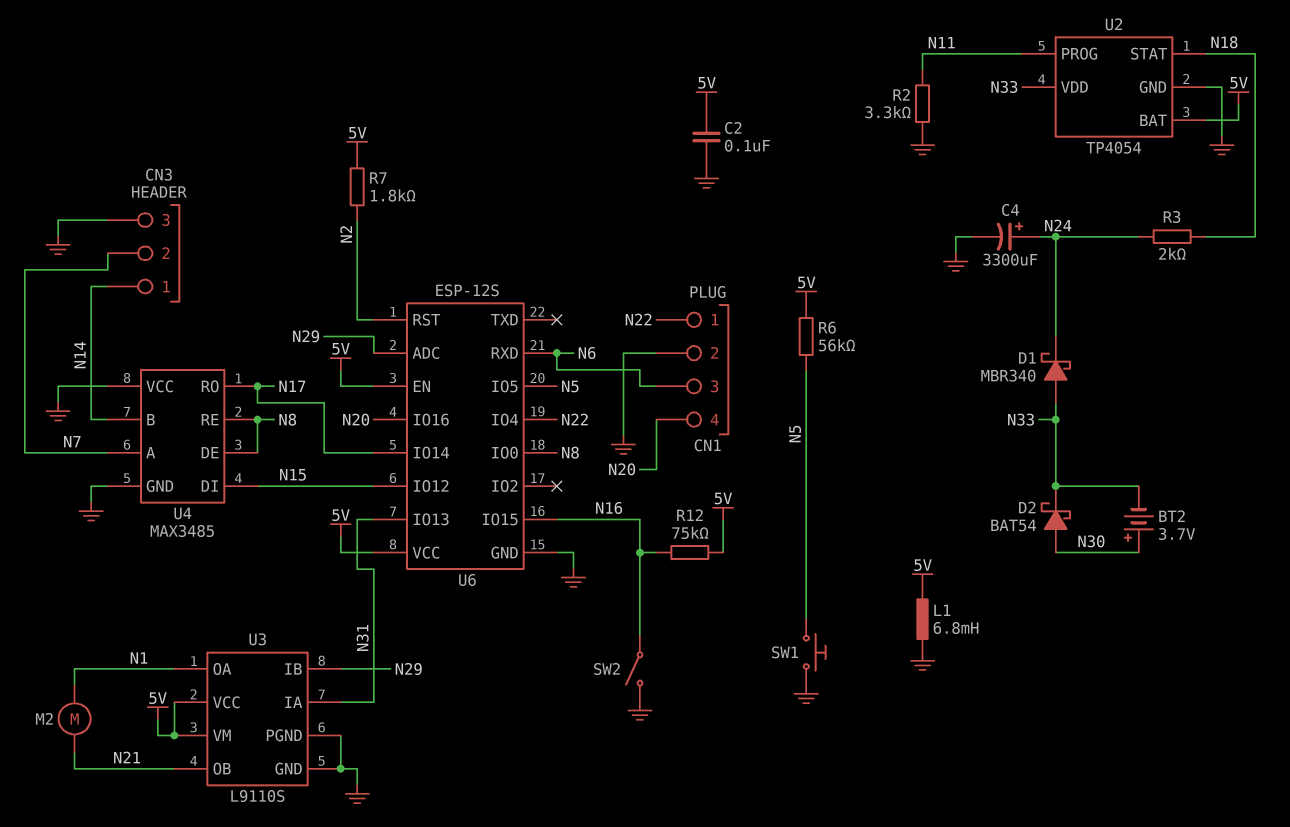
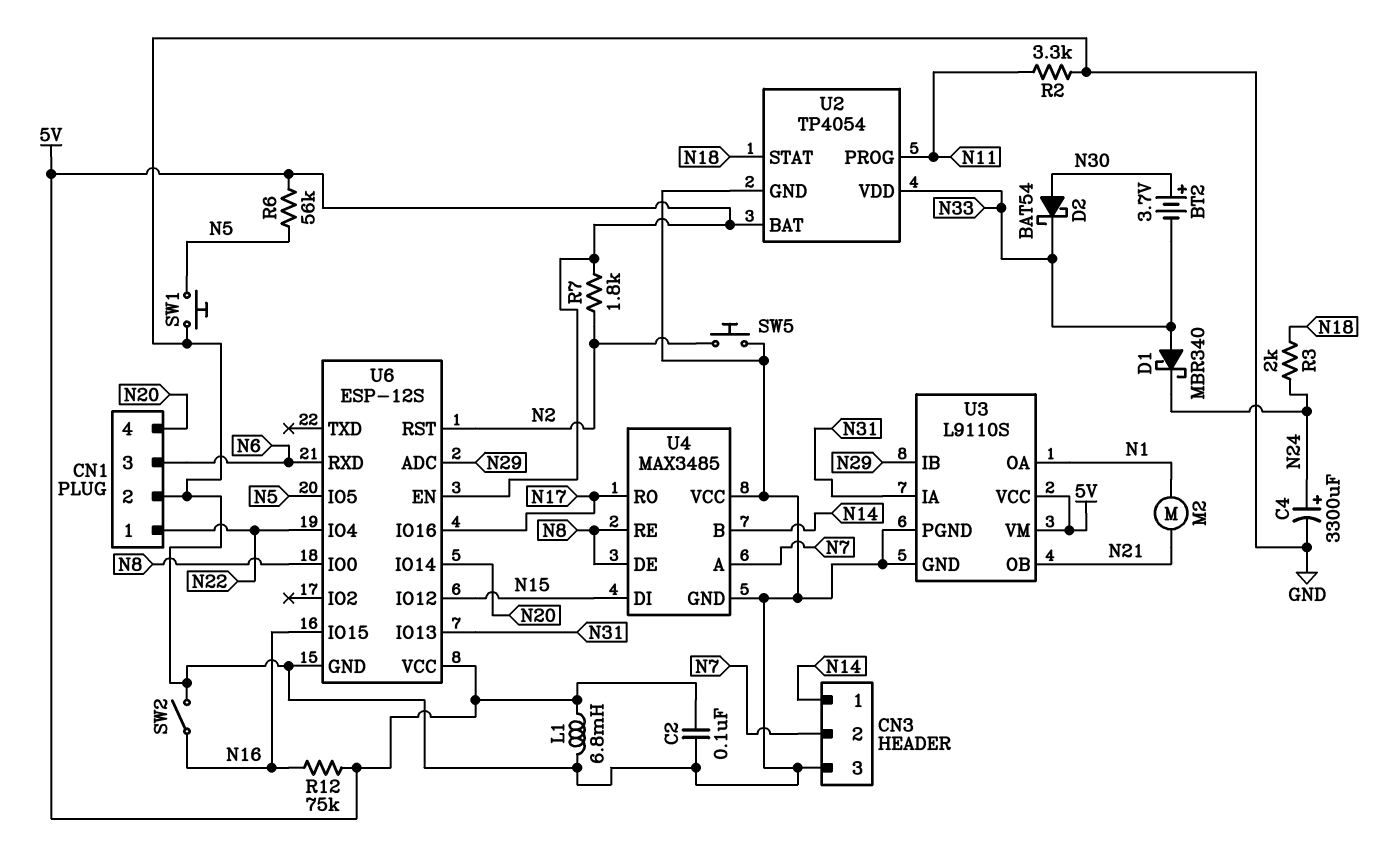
SW5: none -> button (GND, N2)
U6 pin IO14: N17 -> N20
U6 pin IO16: N20 -> N17

